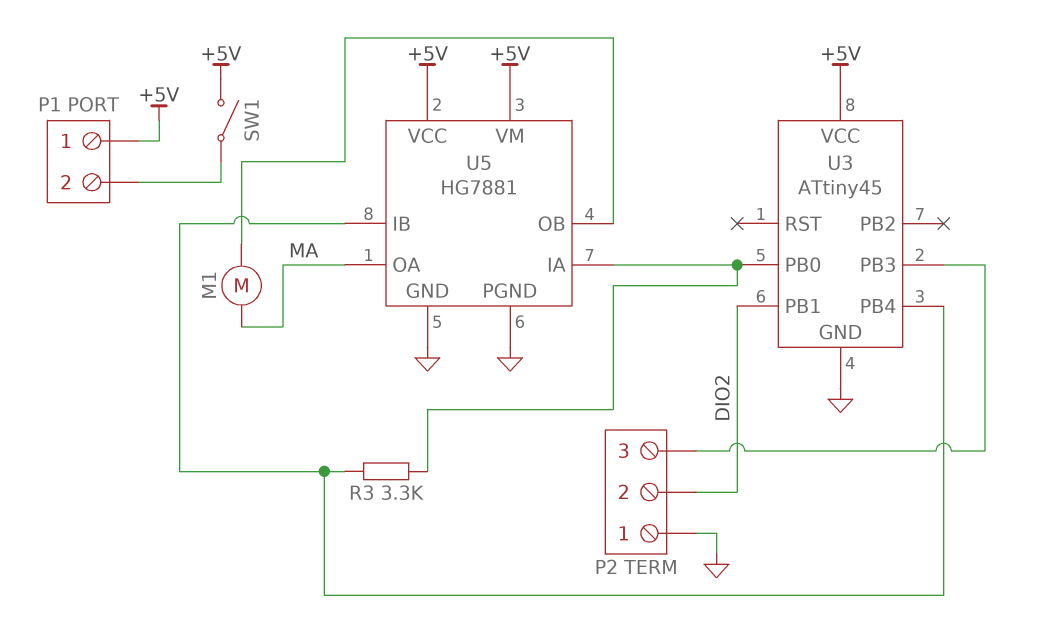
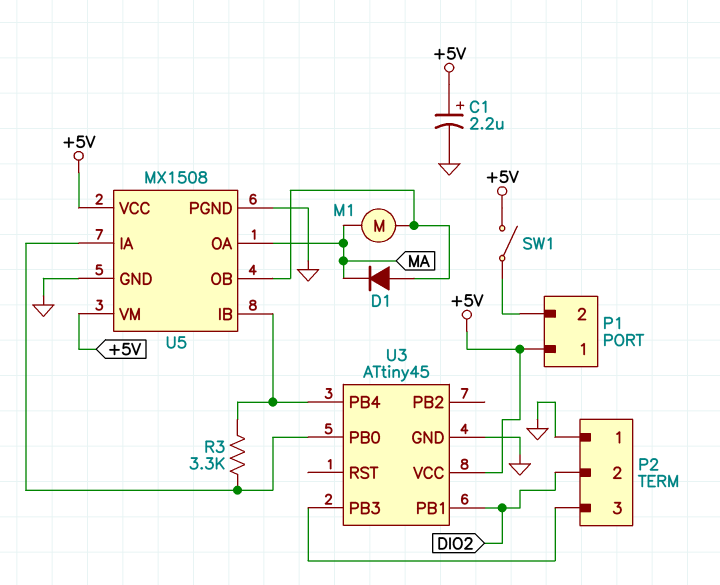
C1: none -> 2.2uF (plus +5V, minus GND)
D1: none -> diode (A U5/OB, K MA)
U5: HG7881 -> MX1508

